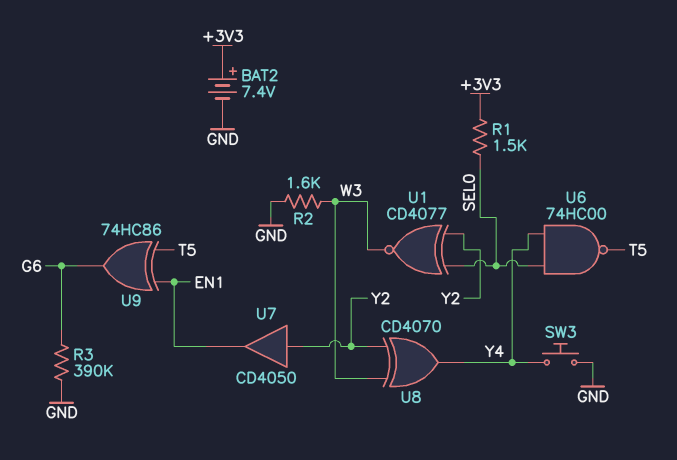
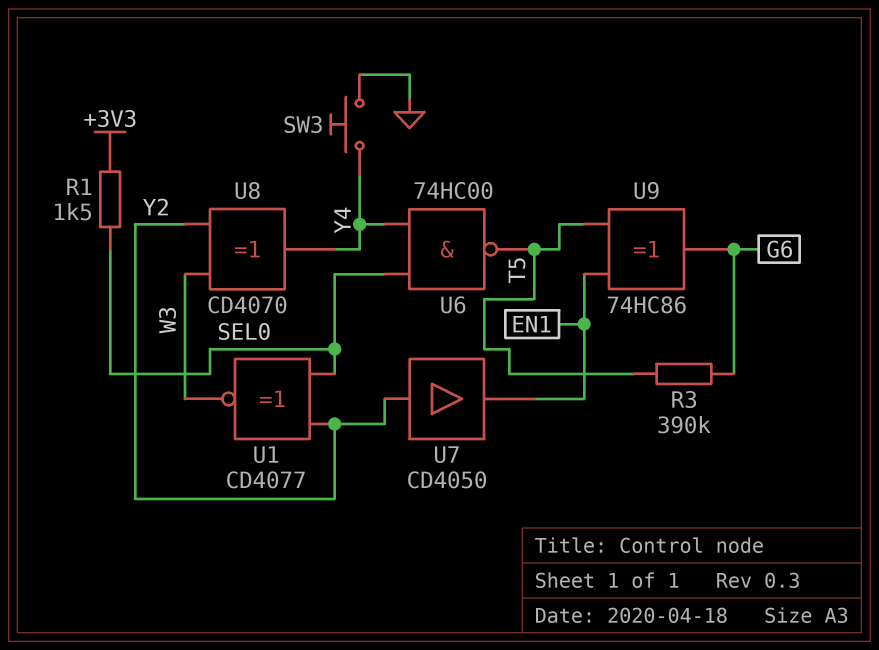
BAT2: 7.4V (plus +3V3, minus GND) -> none
R2: 1.6k (GND, W3) -> none
R3: 390k (G6, GND) -> 390k (G6, T5)

